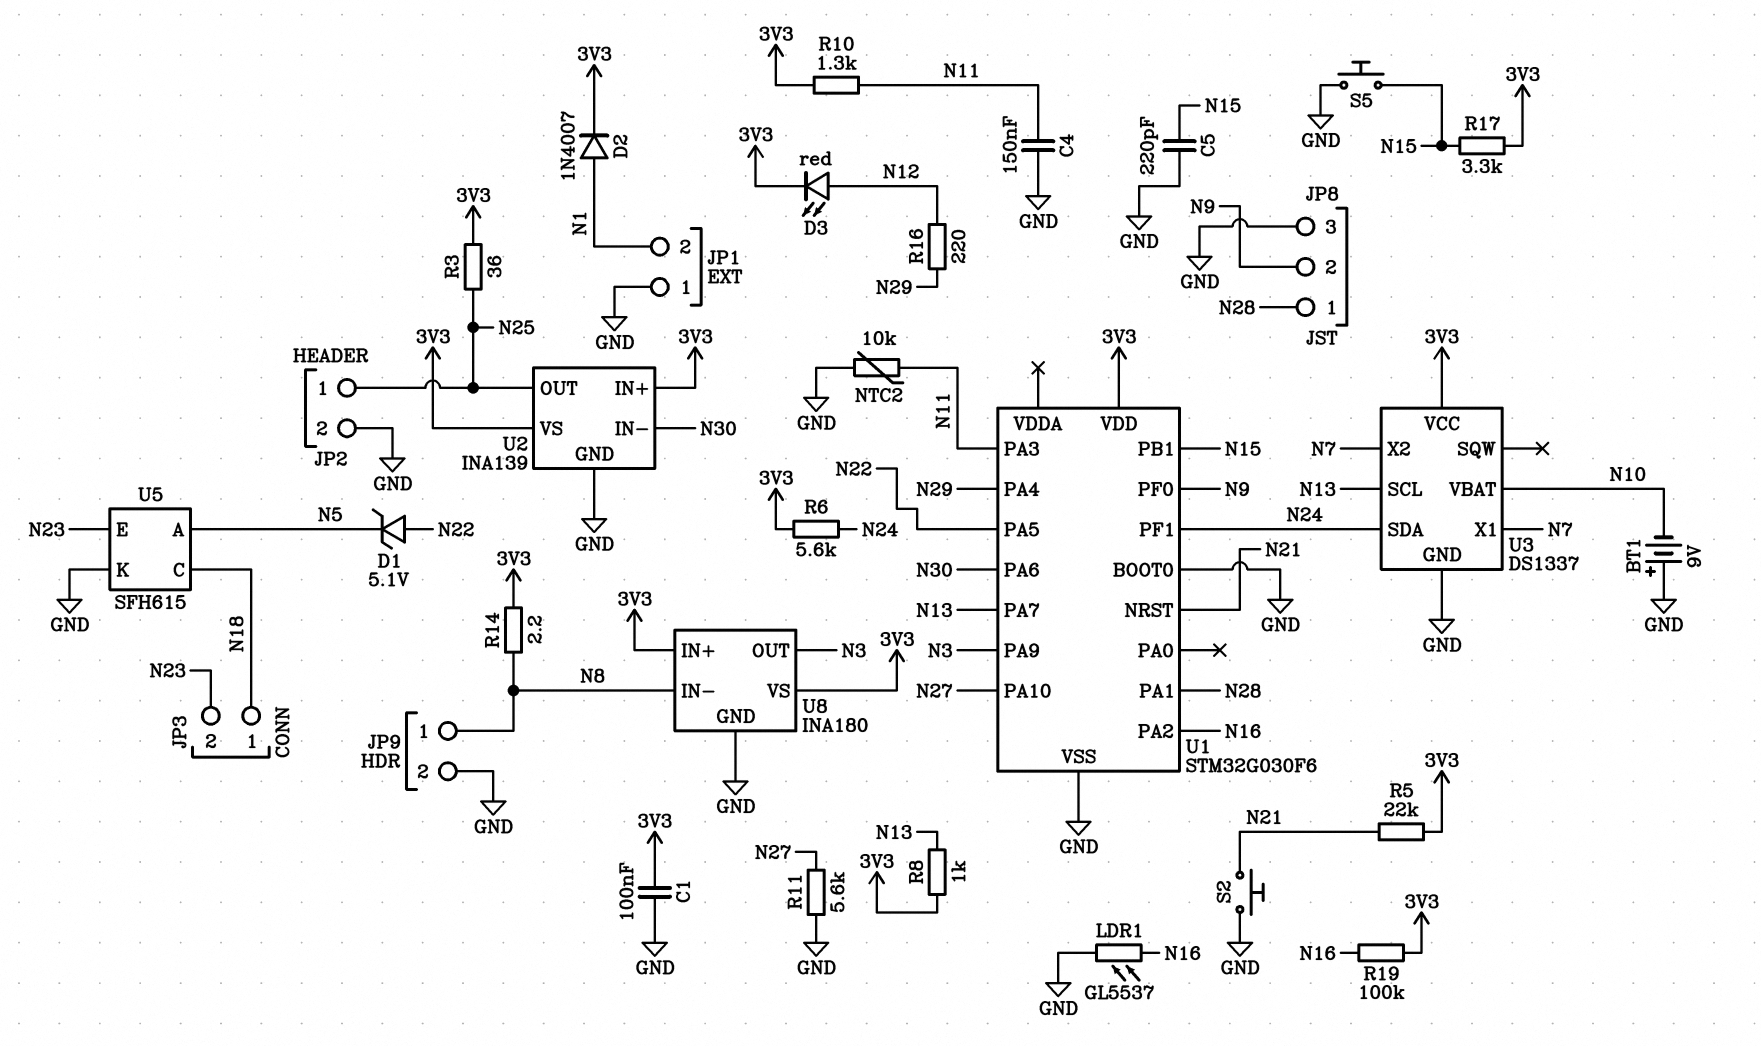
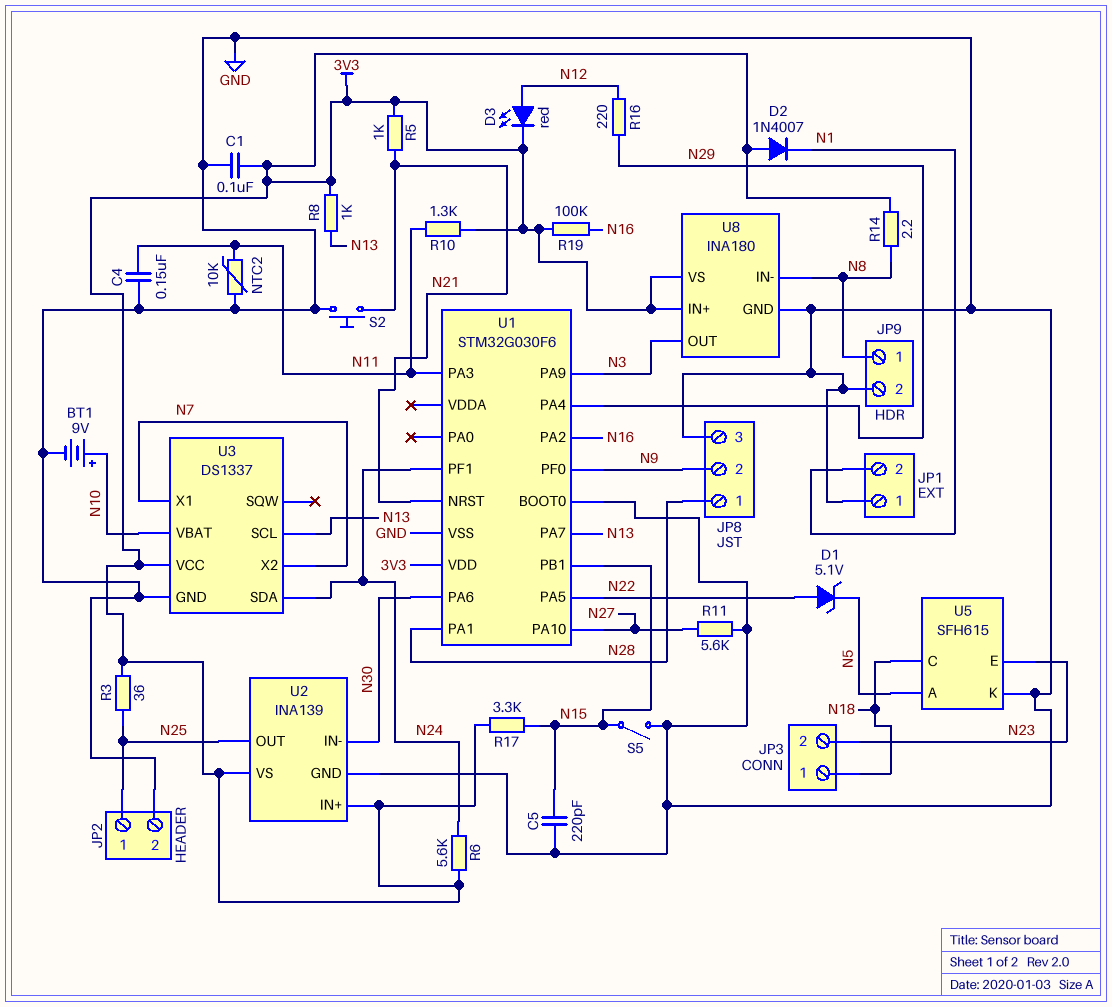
BT1: 9V (plus GND, minus N10) -> 9V (plus N10, minus GND)
D2: diode 1N4007 (A N1, K 3V3) -> diode 1N4007 (A 3V3, K N1)
LDR1: GL5537 (GND, N16) -> none
R5: 22k (3V3, N21) -> 1k (3V3, N21)
S5: button (GND, N15) -> switch (GND, N15)

